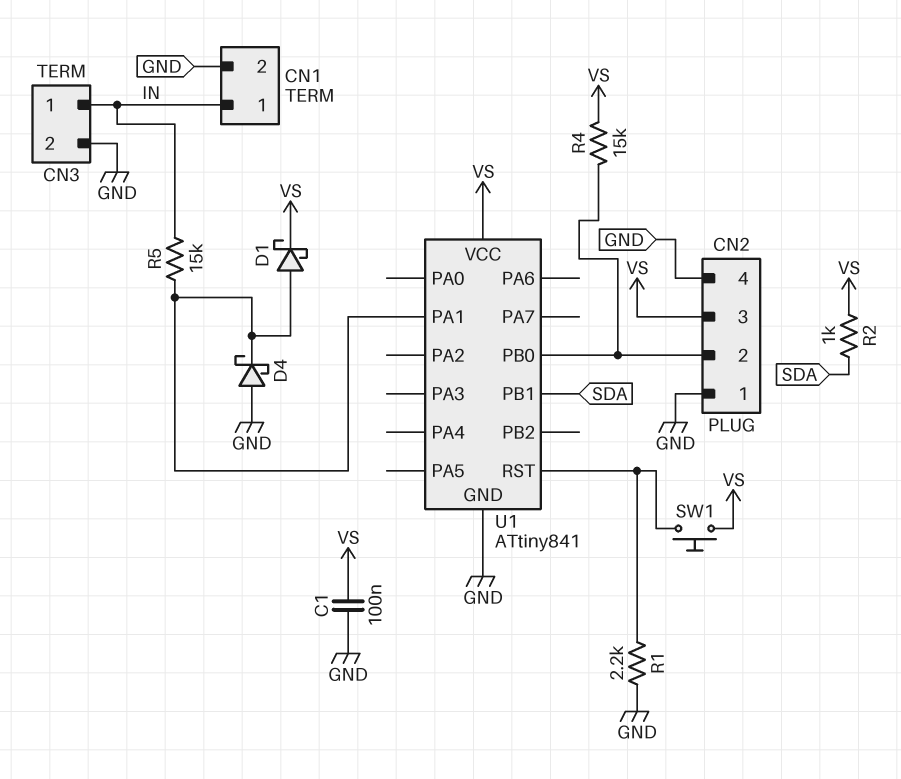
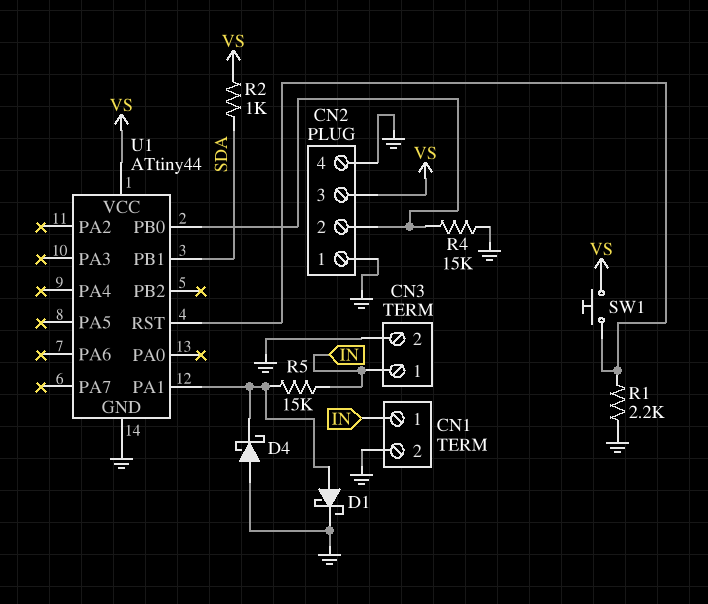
C1: 100nF (GND, VS) -> none
D1: schottky (A U1/PA1, K VS) -> schottky (A U1/PA1, K GND)
R4: 15k (CN2/2, VS) -> 15k (CN2/2, GND)
U1: ATtiny841 -> ATtiny44

